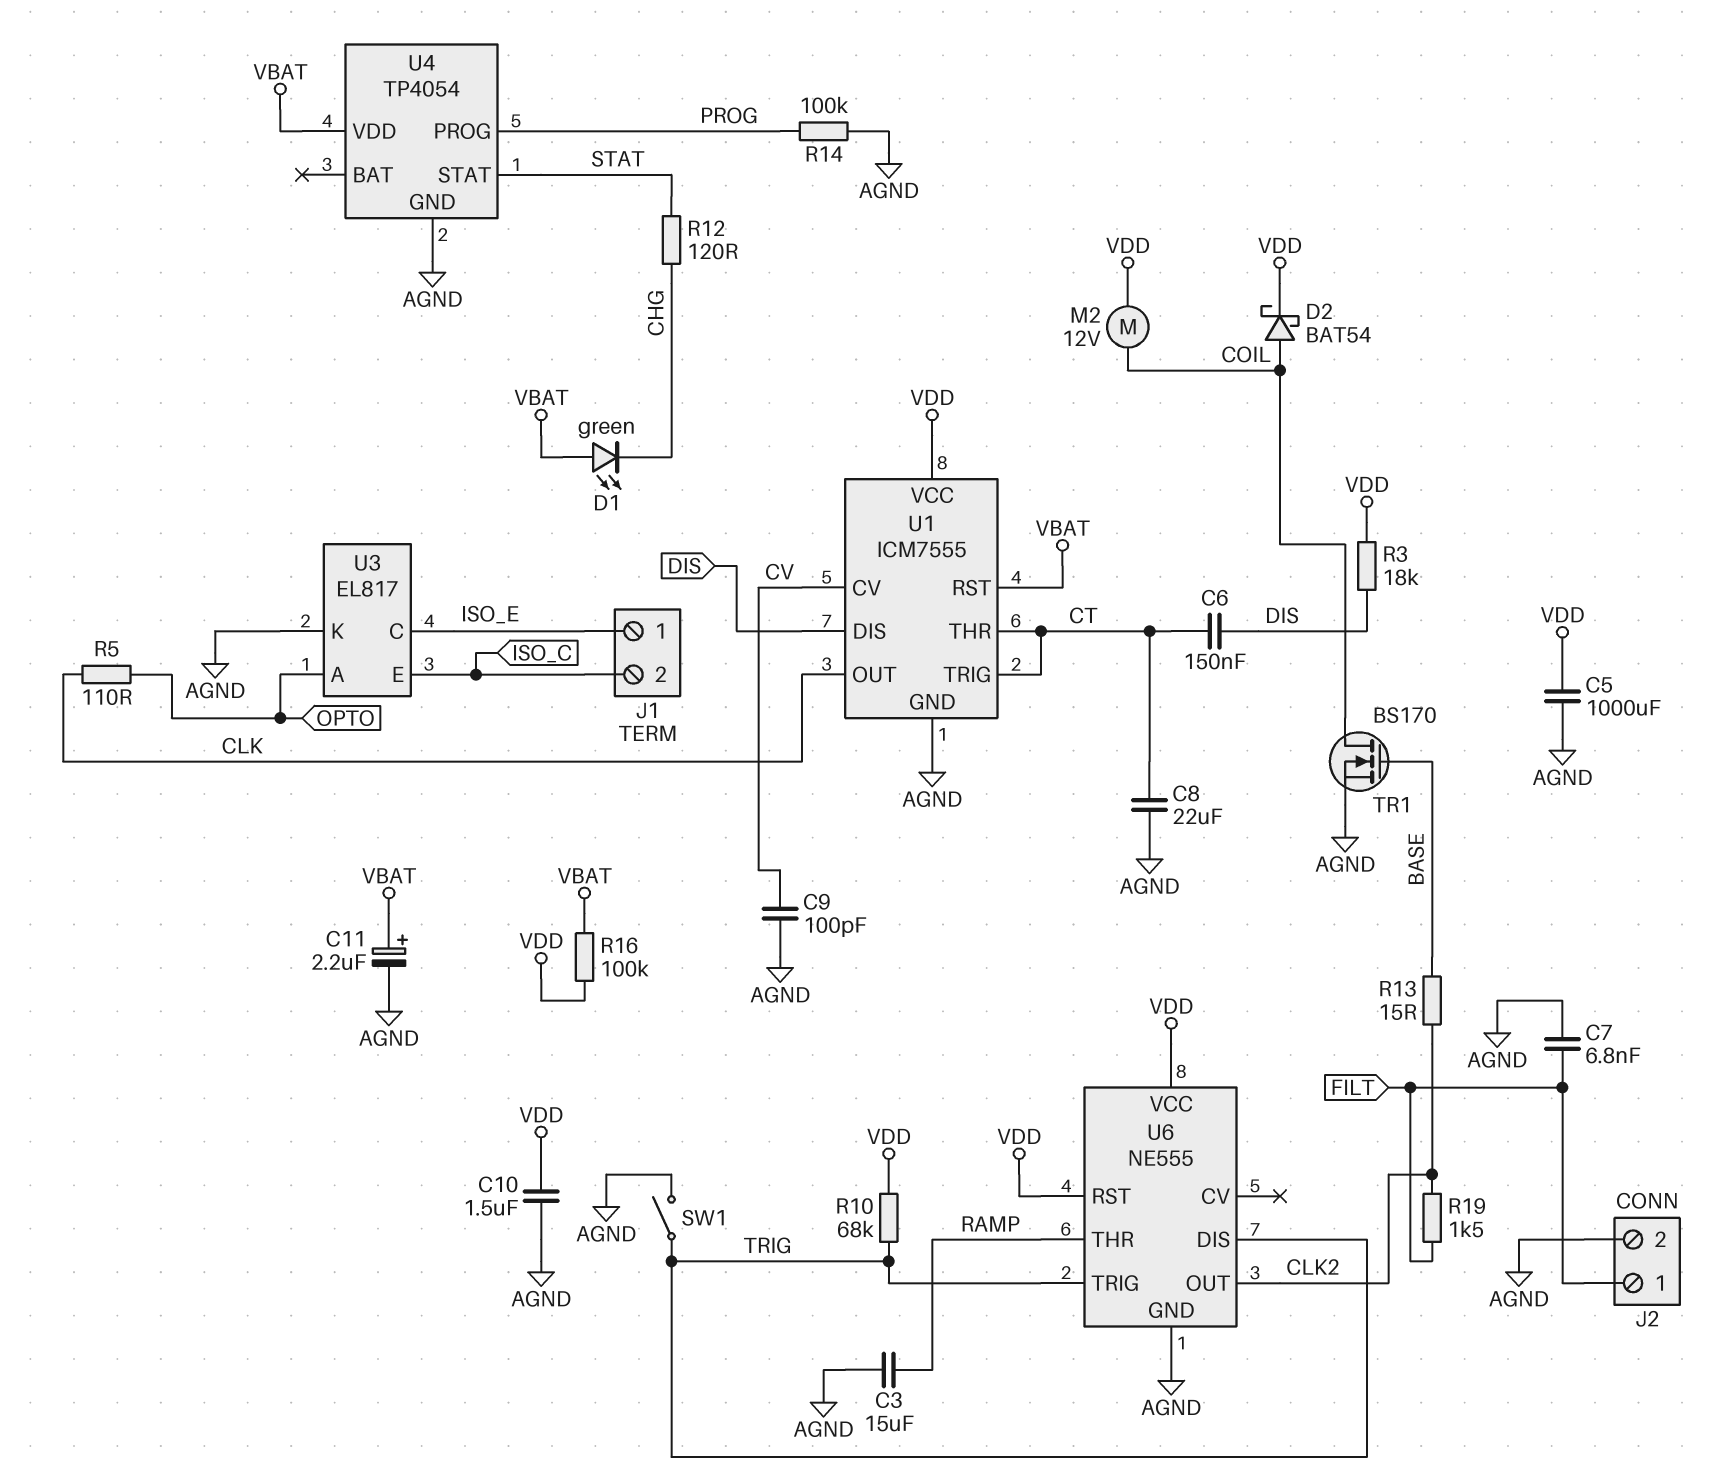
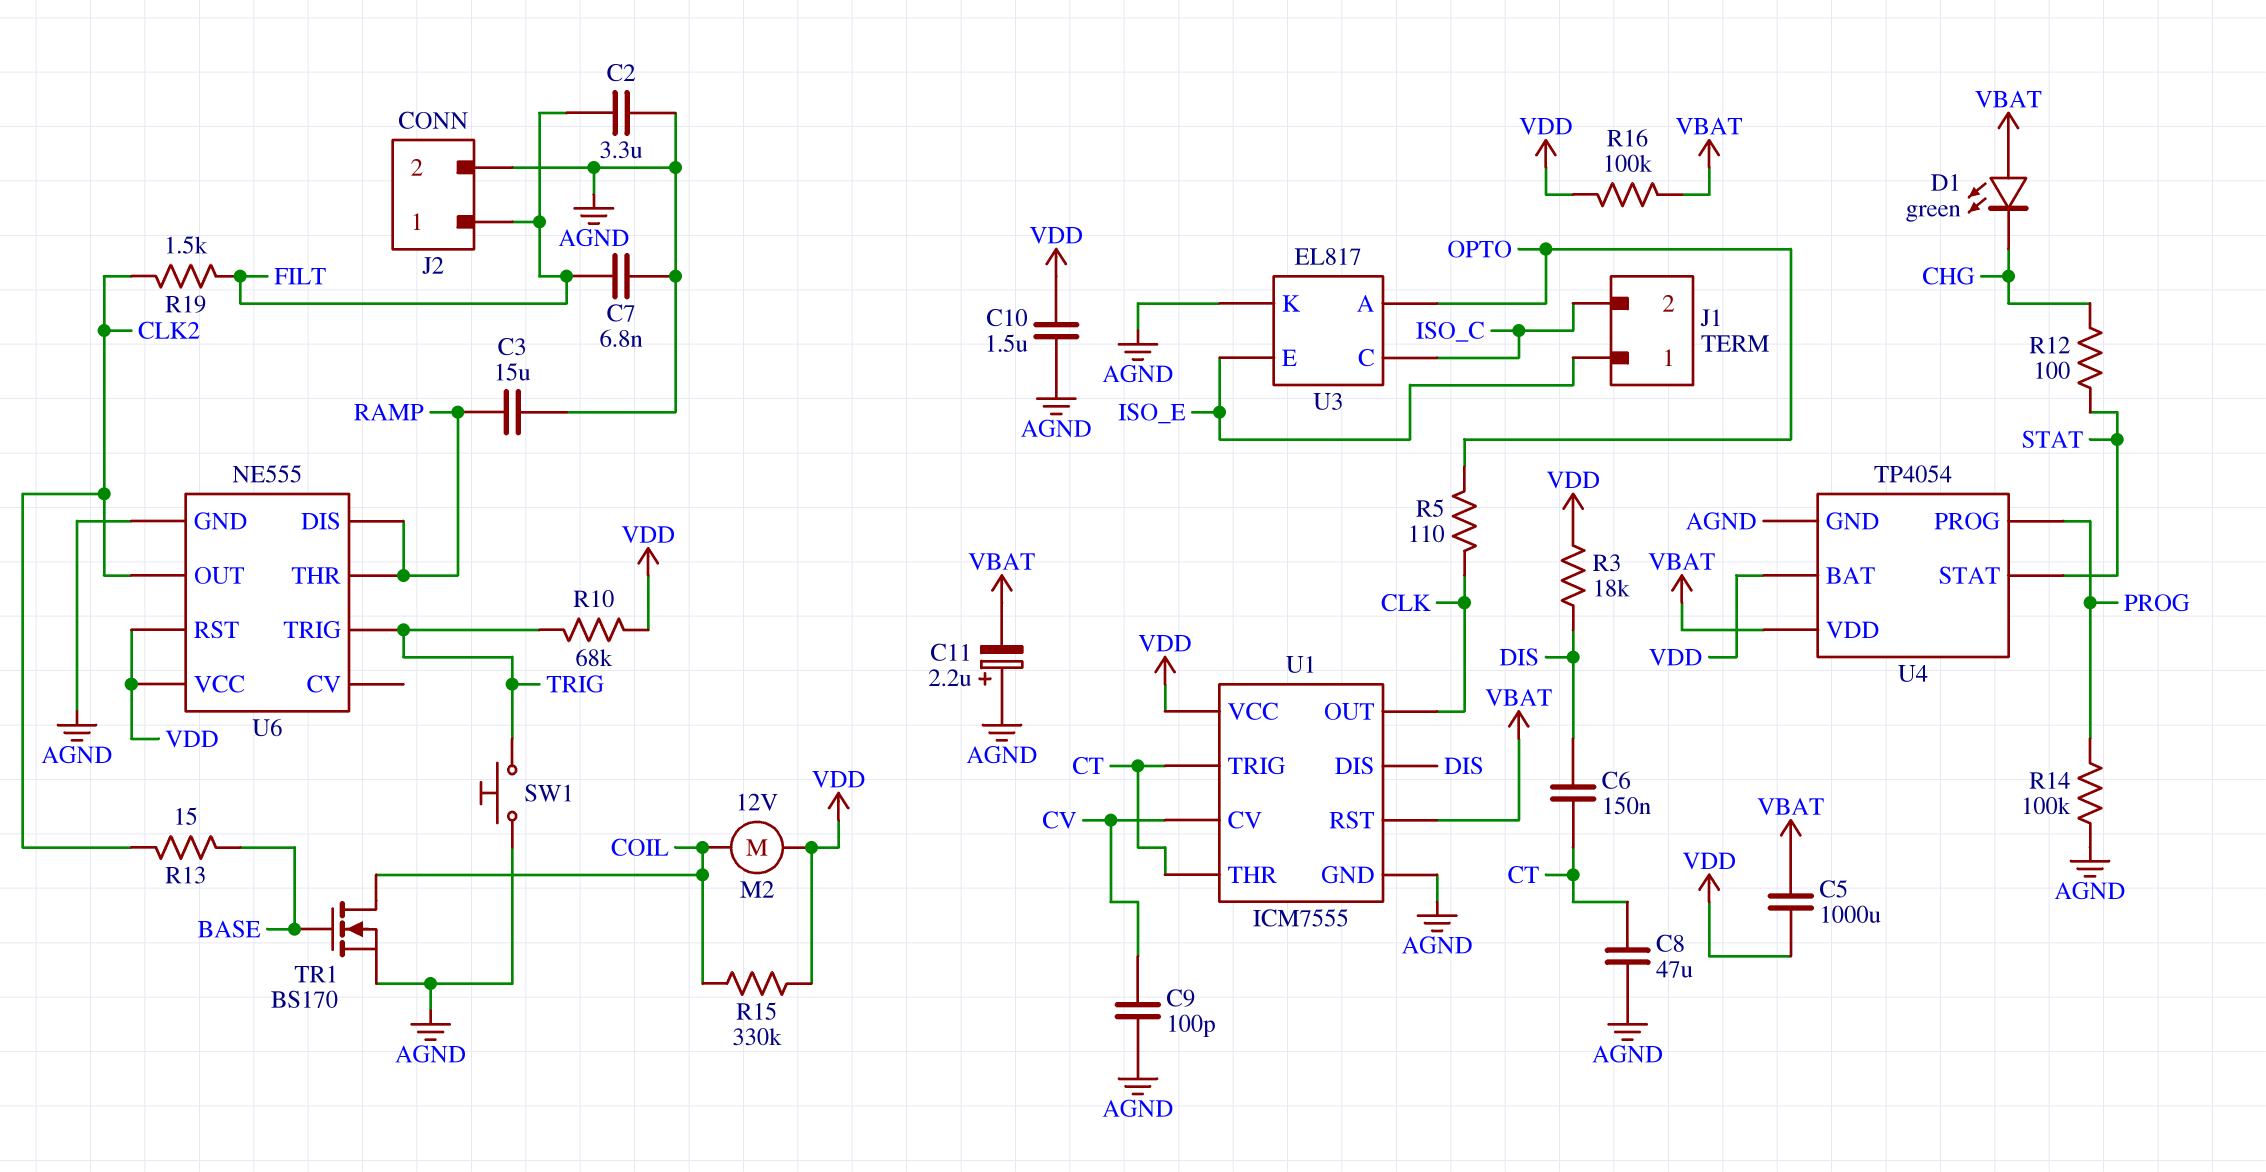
C2: none -> 3.3uF (AGND, FILT)
C5: 1000uF (AGND, VDD) -> 1000uF (VBAT, VDD)
C8: 22uF (AGND, CT) -> 47uF (AGND, CT)
C11: 2.2uF (plus VBAT, minus AGND) -> 2.2uF (plus AGND, minus VBAT)
D2: schottky BAT54 (A COIL, K VDD) -> none
R12: 120 (CHG, STAT) -> 100 (CHG, STAT)
R15: none -> 330k (COIL, VDD)
SW1: switch (AGND, TRIG) -> button (AGND, TRIG)
U3 pin C: ISO_E -> ISO_C
U3 pin E: ISO_C -> ISO_E
U4 pin BAT: none -> VDD
U6 pin DIS: TRIG -> RAMP

